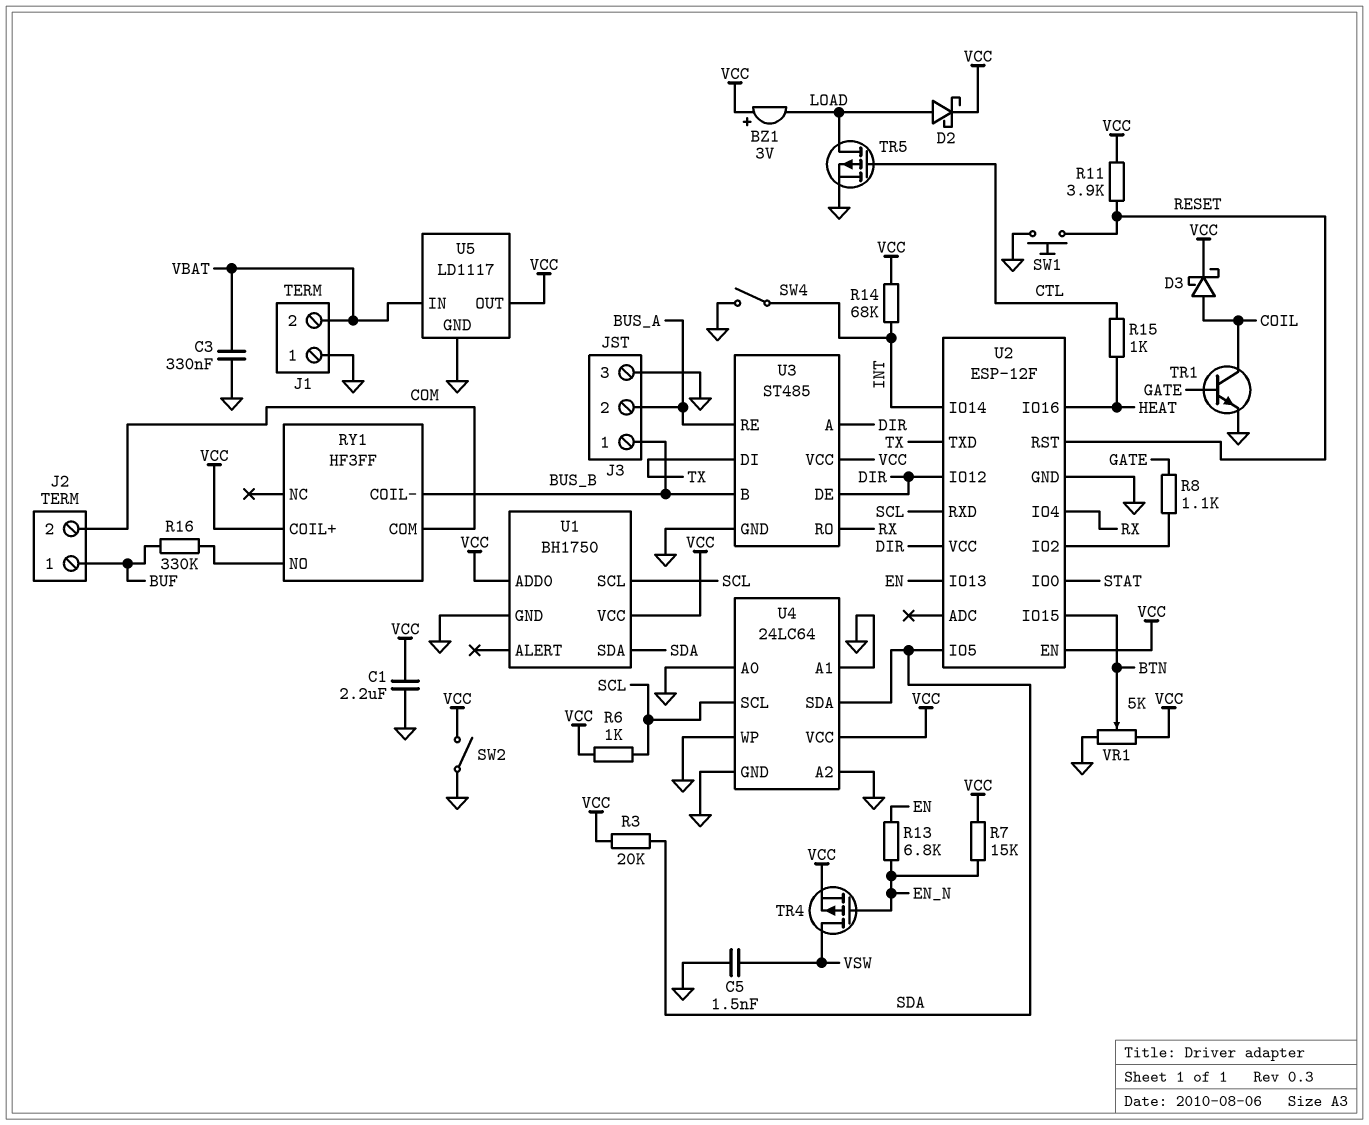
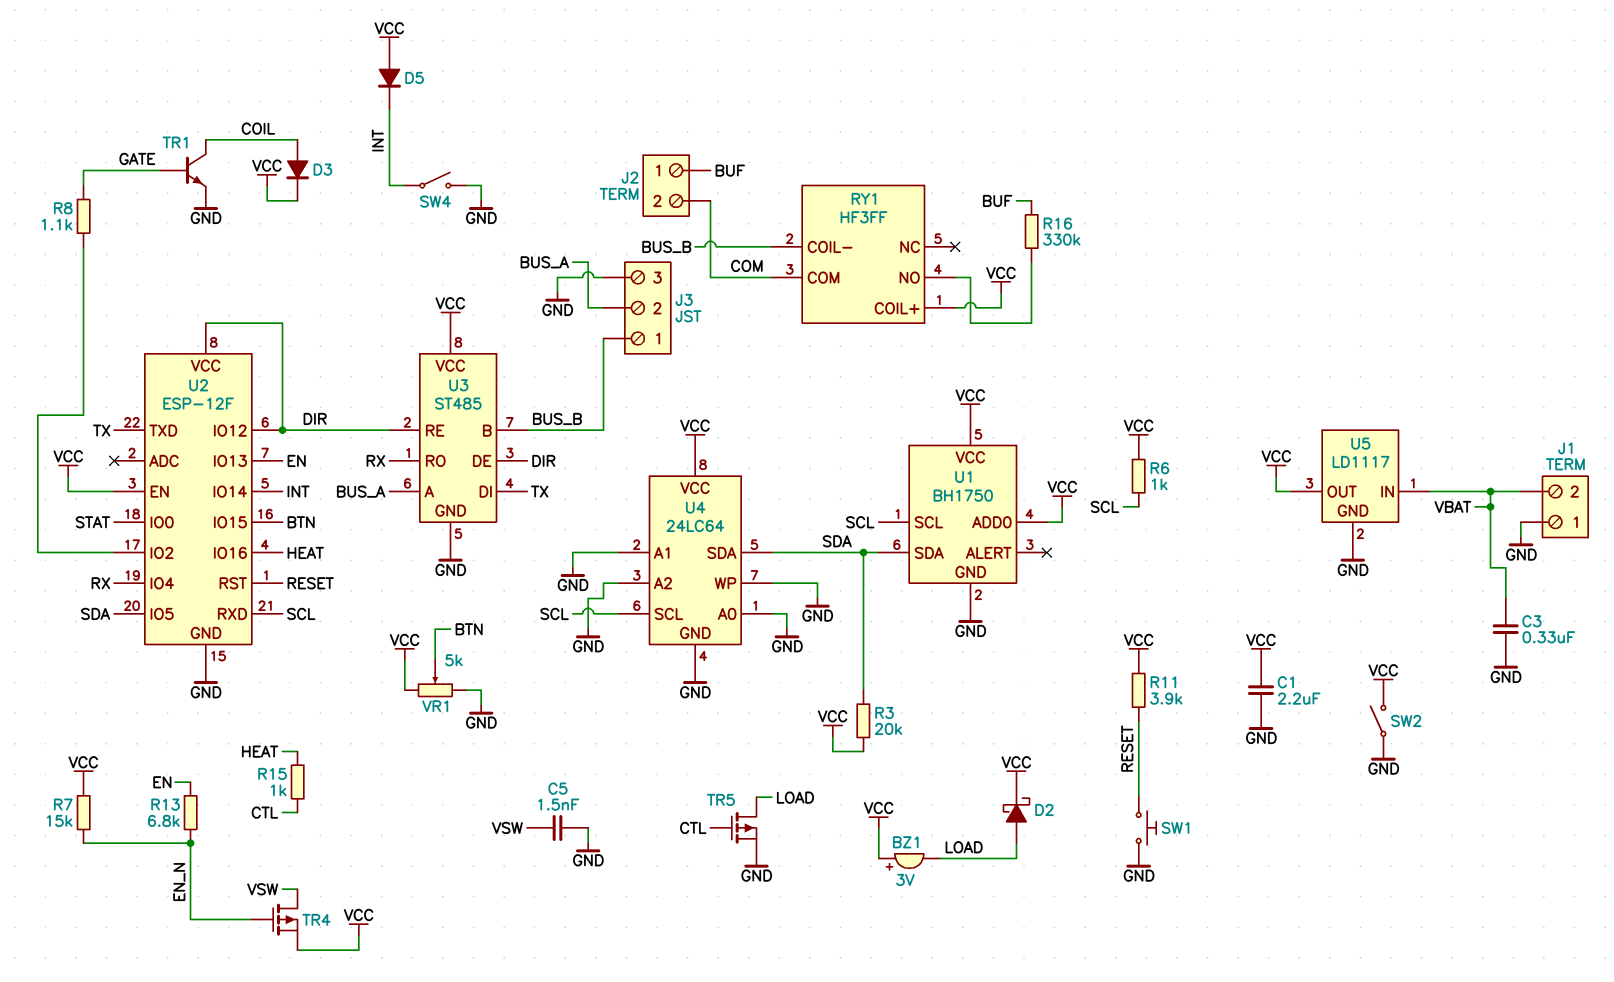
D3: schottky (A COIL, K VCC) -> diode (A COIL, K VCC)
D5: none -> diode (A VCC, K INT)
R14: 68k (INT, VCC) -> none
U3 pin A: DIR -> BUS_A
U3 pin RE: BUS_A -> DIR

